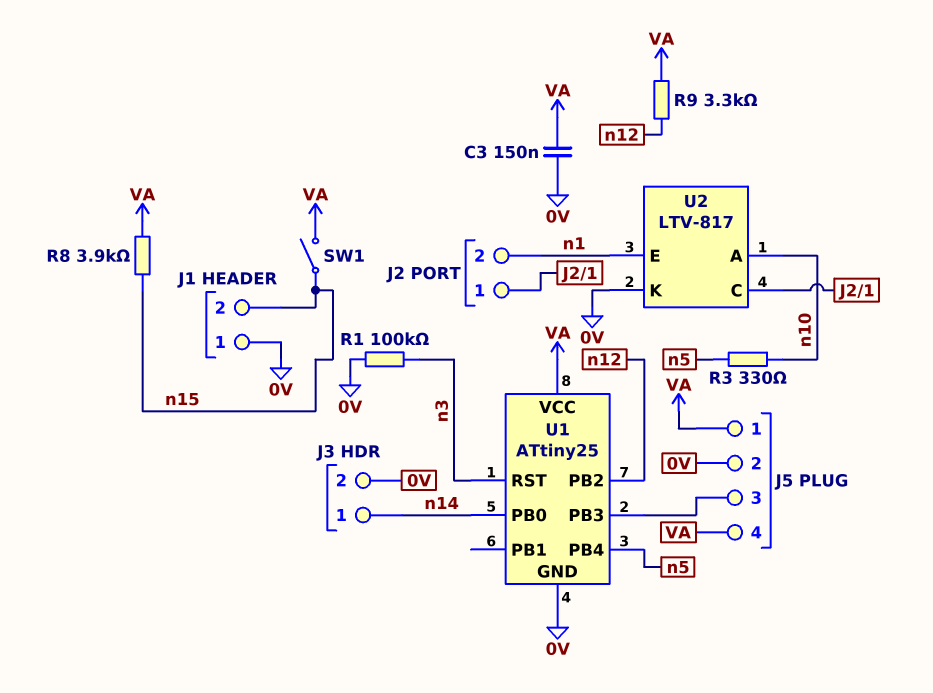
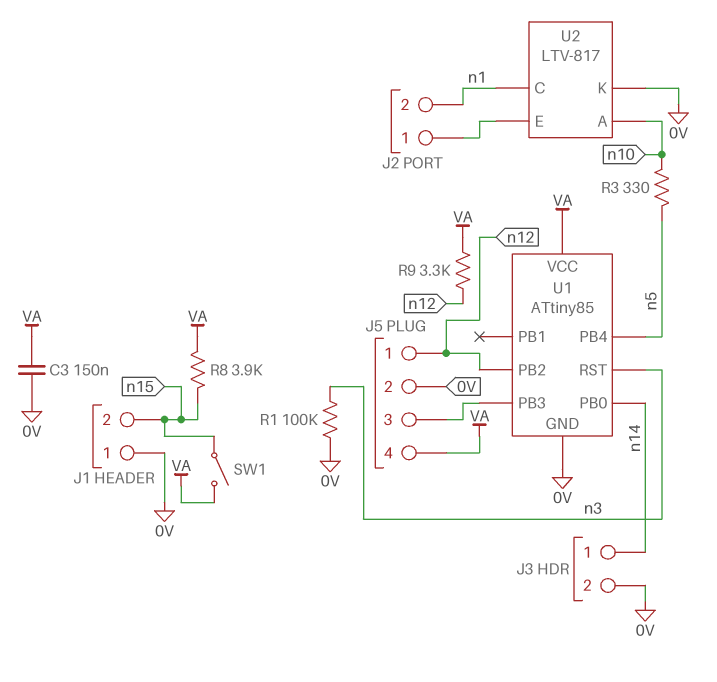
J5 pin 1: VA -> n12
U1: ATtiny25 -> ATtiny85
U2 pin C: J2/1 -> n1
U2 pin E: n1 -> J2/1

